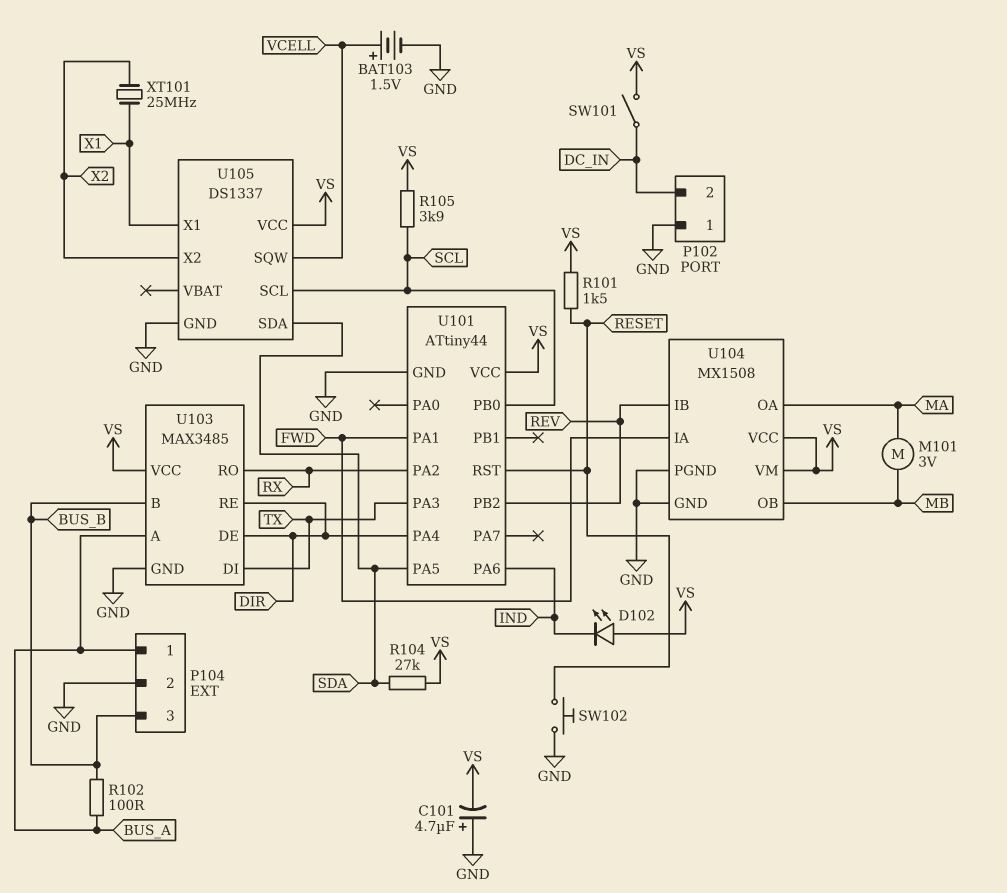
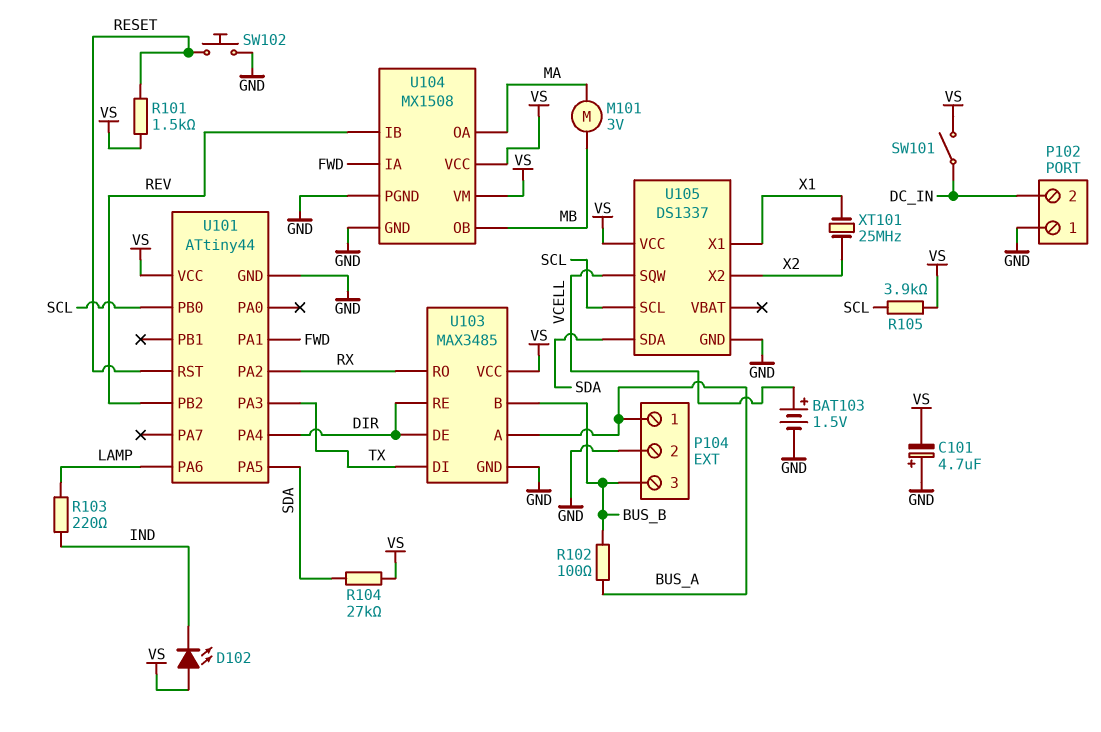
R103: none -> 220 (IND, LAMP)
U101 pin PA6: IND -> LAMP

